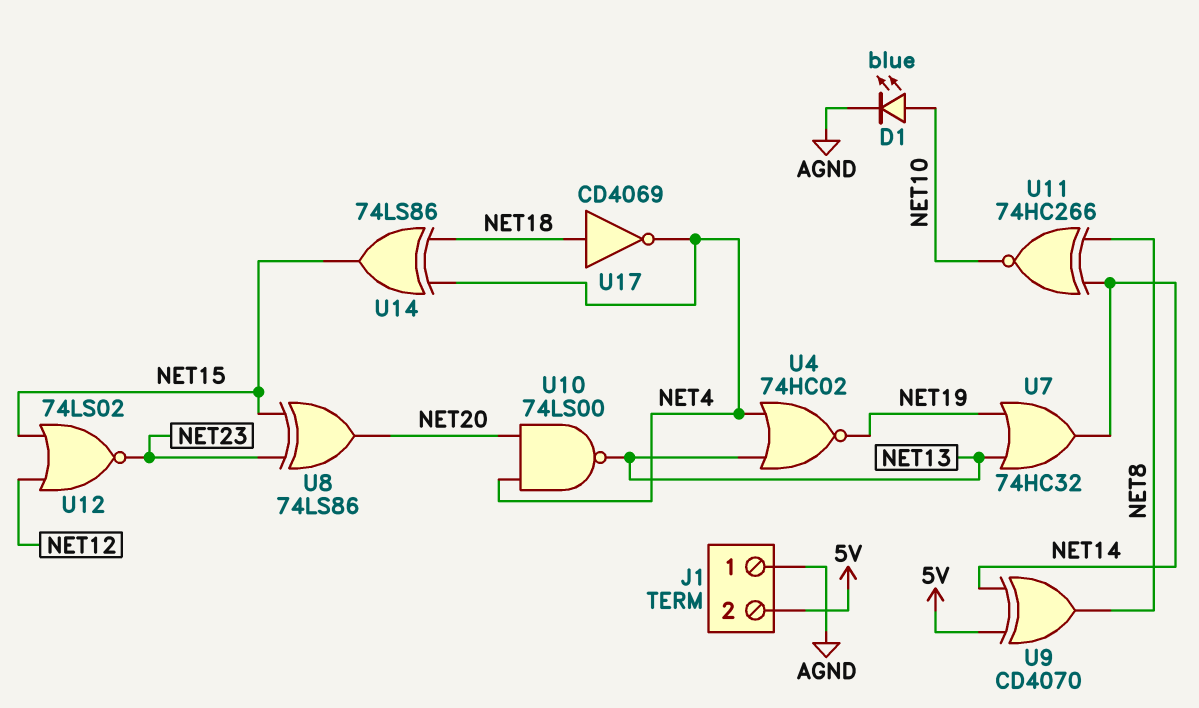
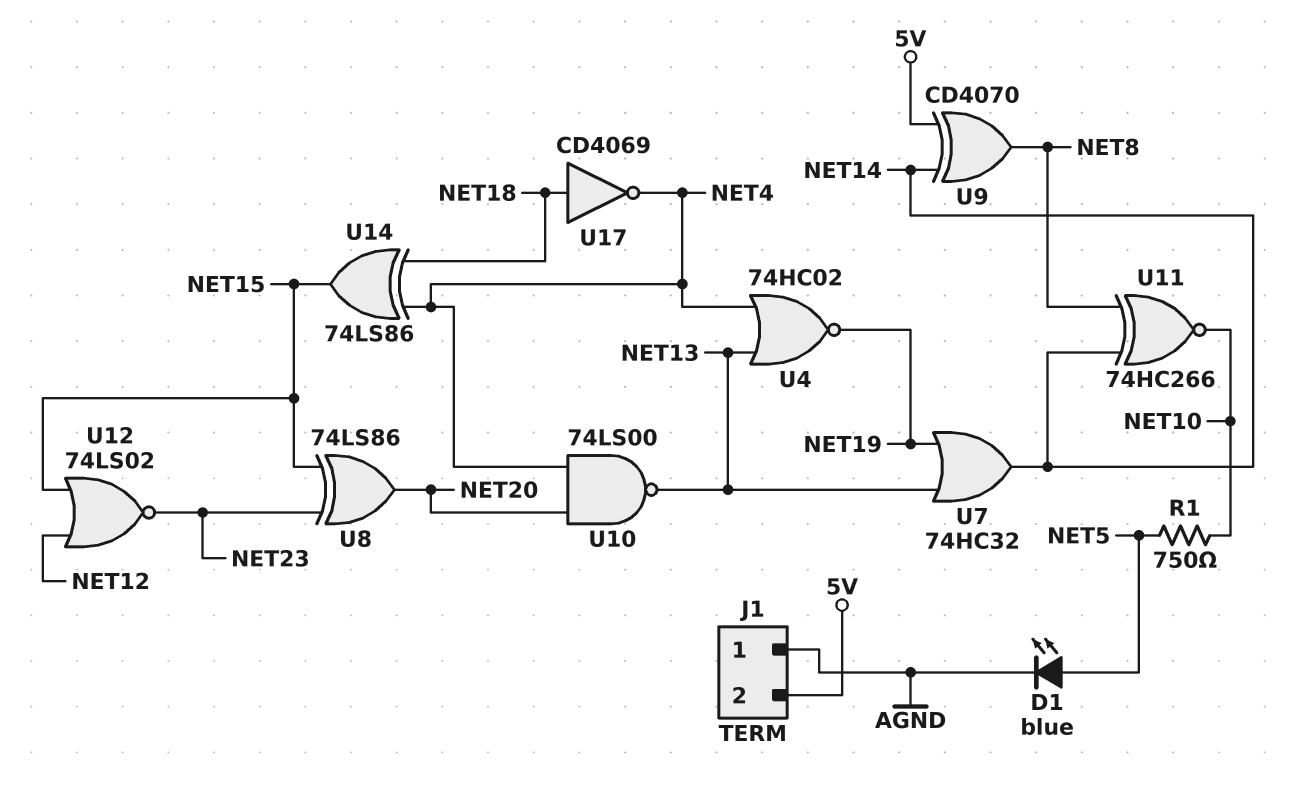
D1: LED blue (A NET10, K AGND) -> LED blue (A NET5, K AGND)
R1: none -> 750 (NET5, NET10)

